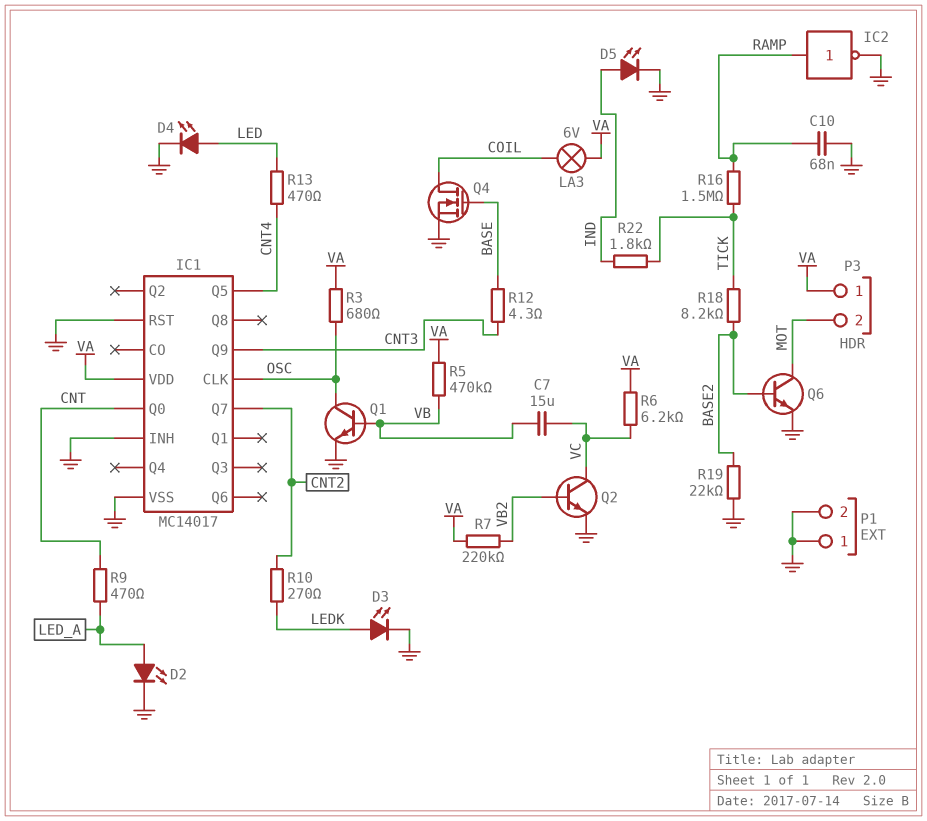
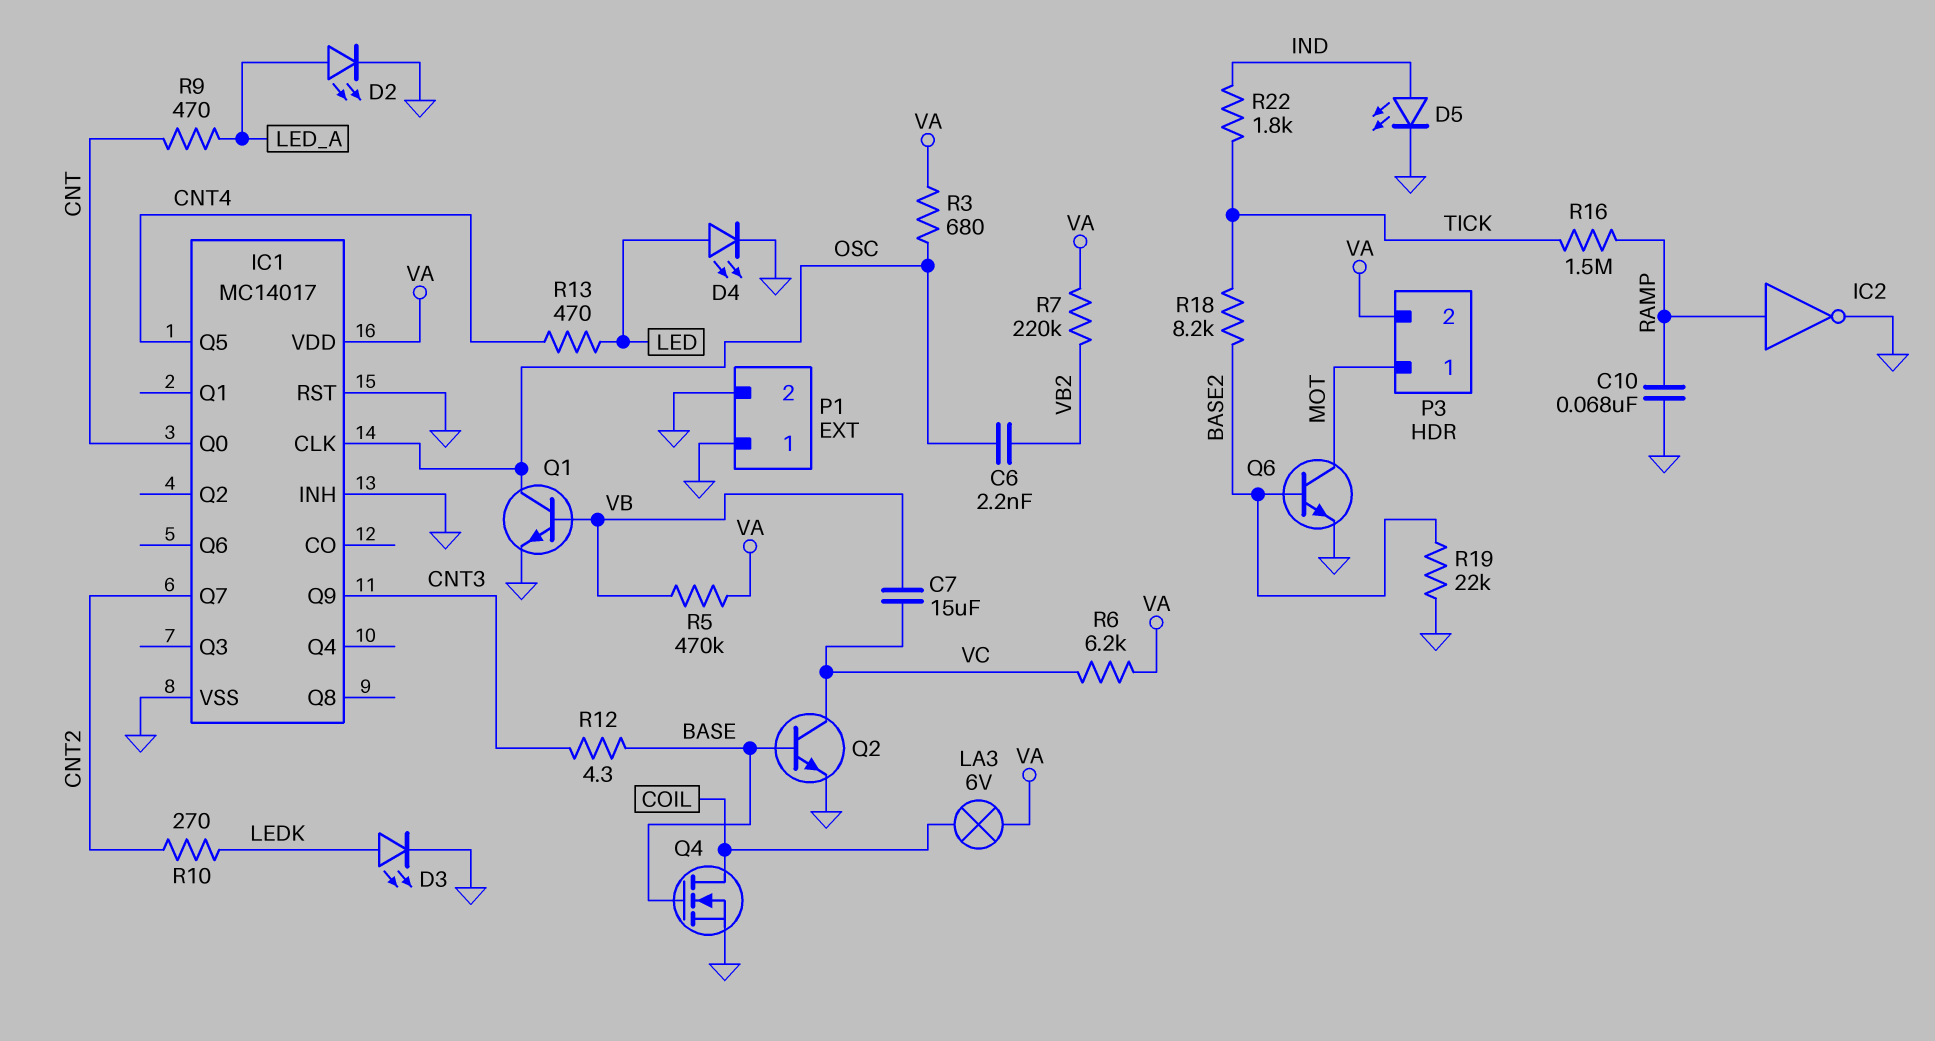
C6: none -> 2.2nF (OSC, VB2)
P3 pin 1: VA -> MOT
P3 pin 2: MOT -> VA
Q2: NPN (B VB2, C VC, E GND) -> NPN (B BASE, C VC, E GND)

